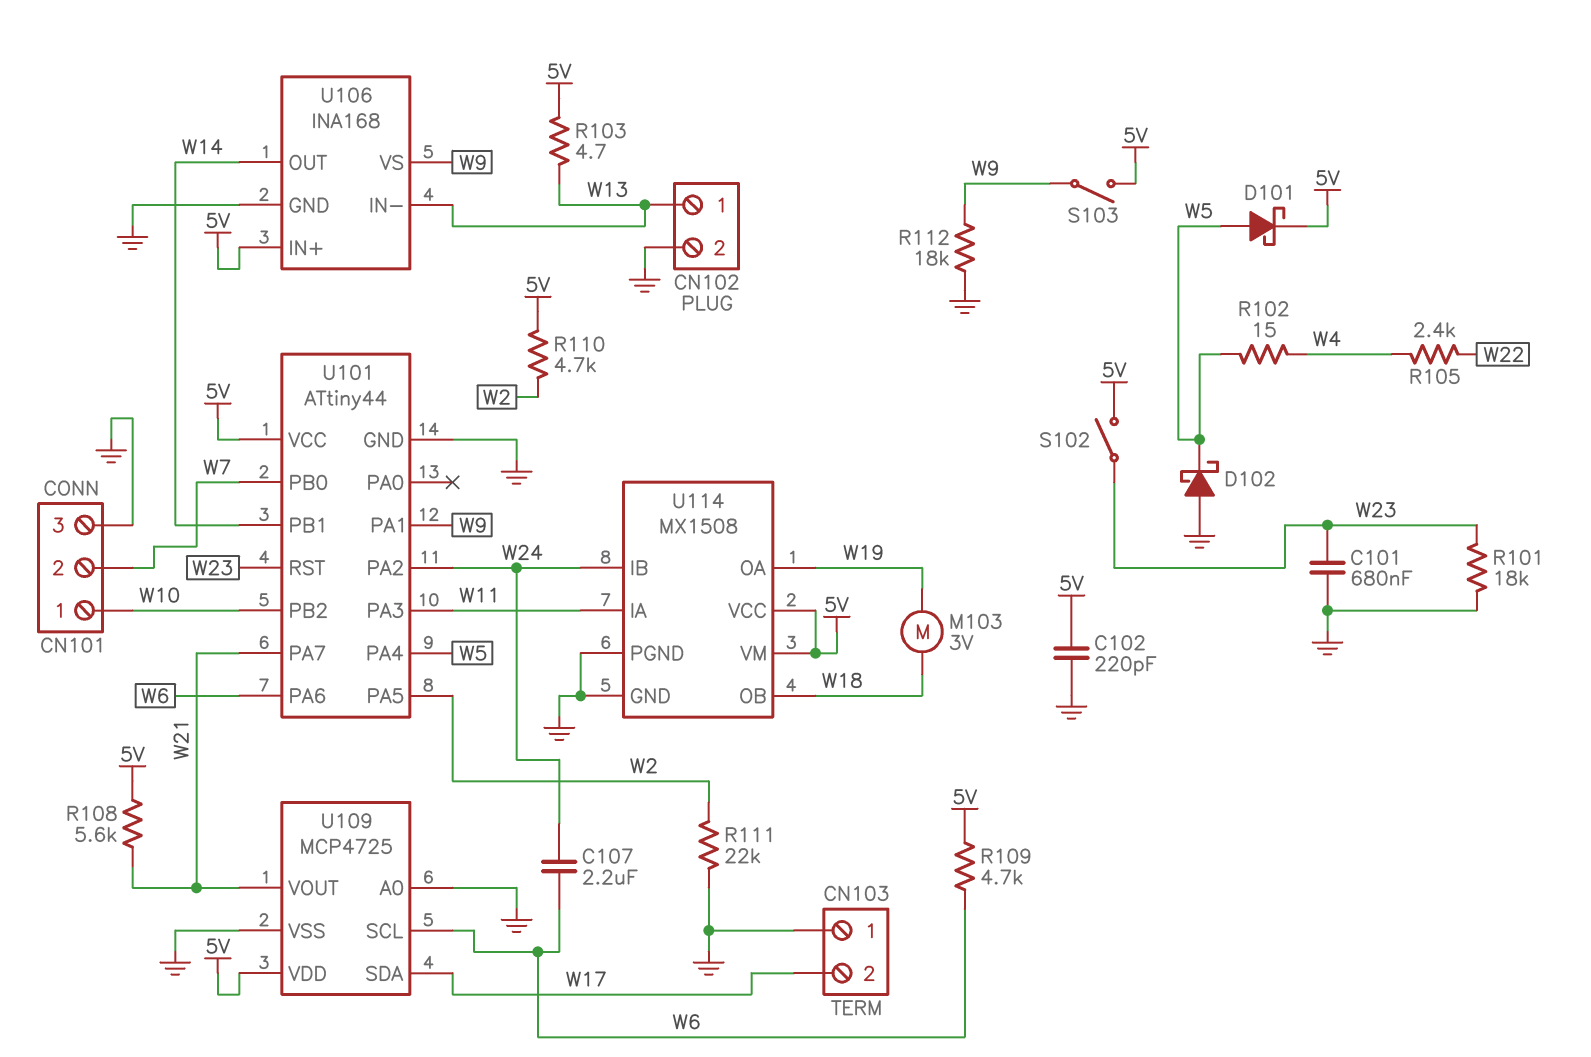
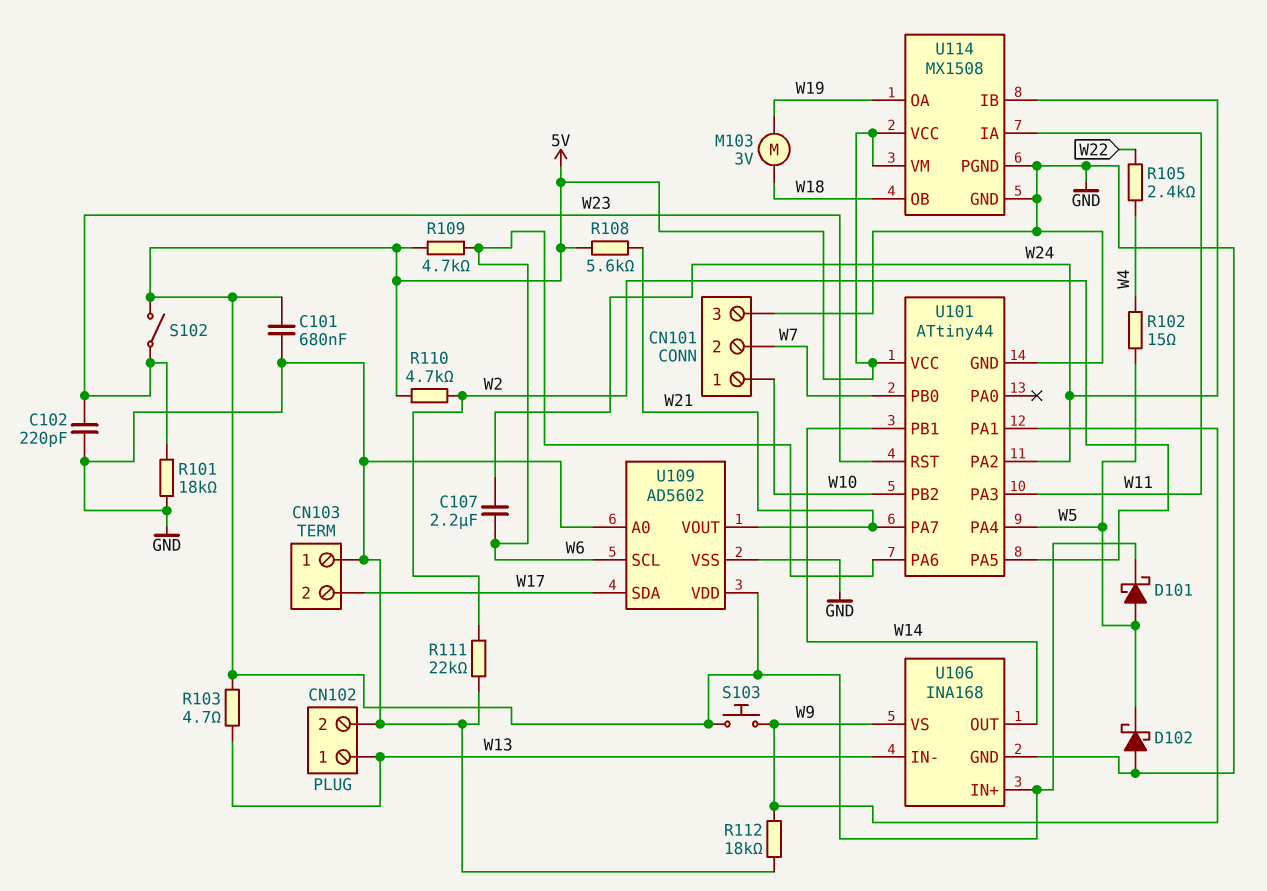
C101: 680nF (GND, W23) -> 680nF (5V, GND)
C102: 220pF (5V, GND) -> 220pF (GND, W23)
S103: switch (5V, W9) -> button (5V, W9)
U109: MCP4725 -> AD5602

